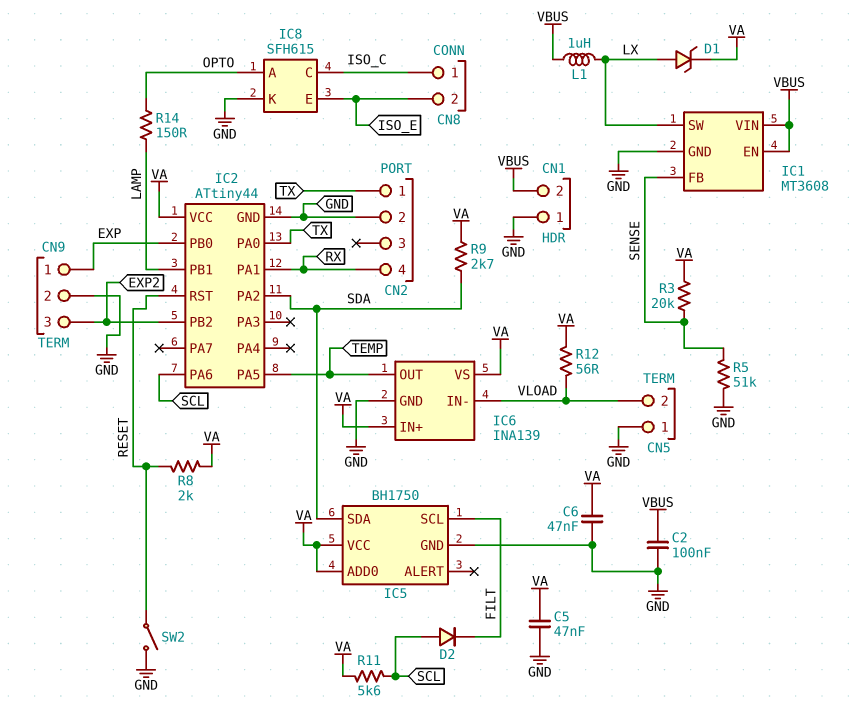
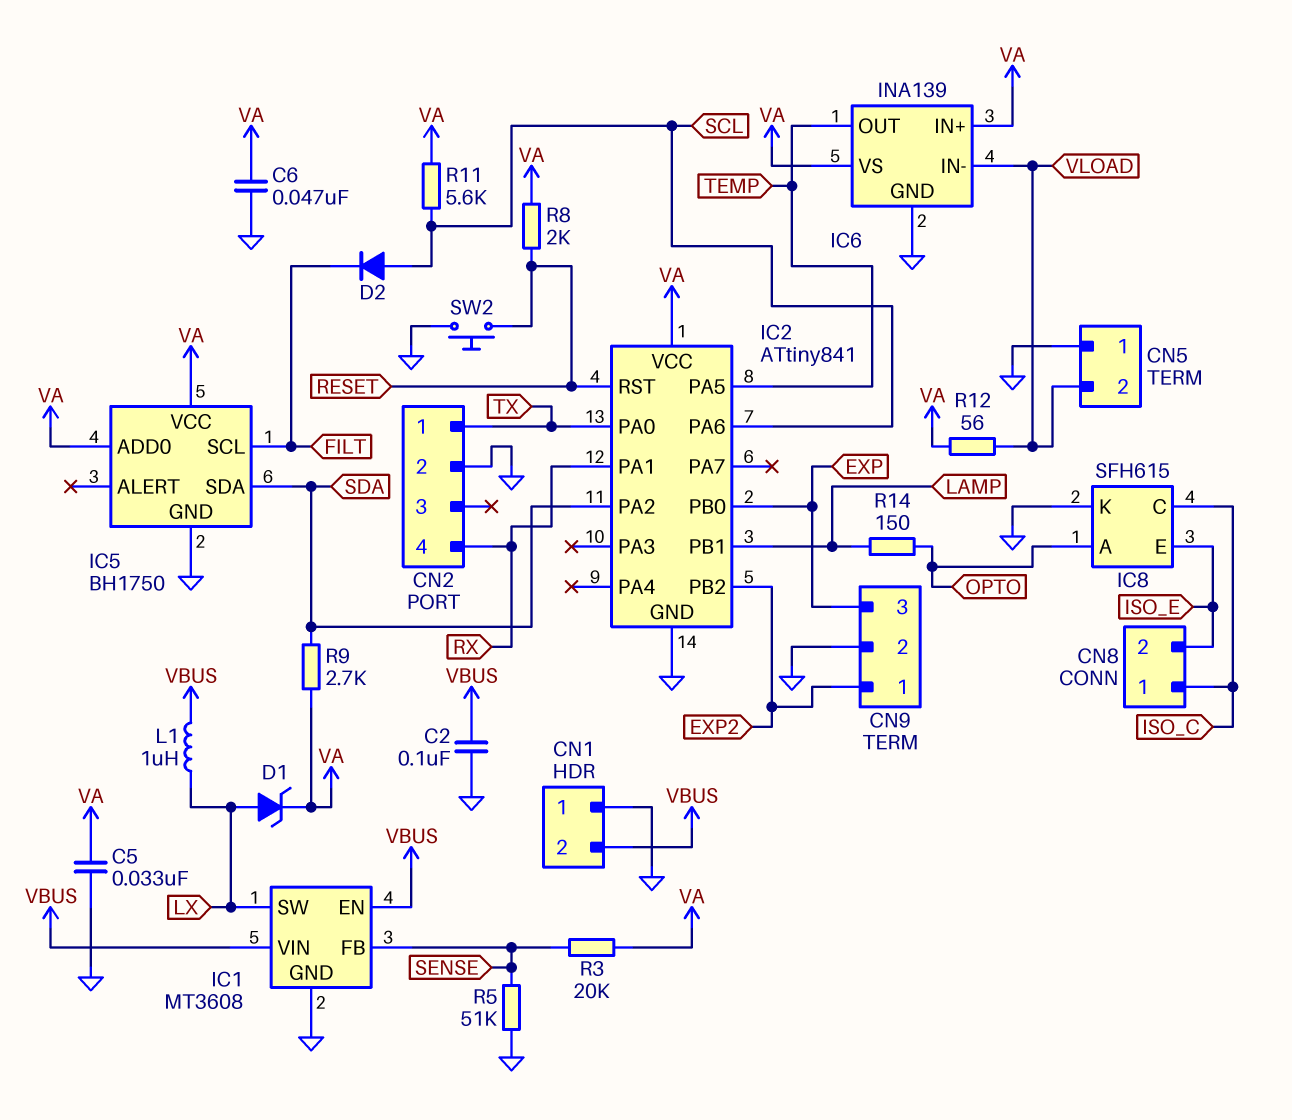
C5: 47nF (GND, VA) -> 33nF (GND, VA)
CN9 pin 1: EXP -> EXP2
CN9 pin 3: EXP2 -> EXP
IC2: ATtiny44 -> ATtiny841
SW2: switch (GND, RESET) -> button (GND, RESET)

